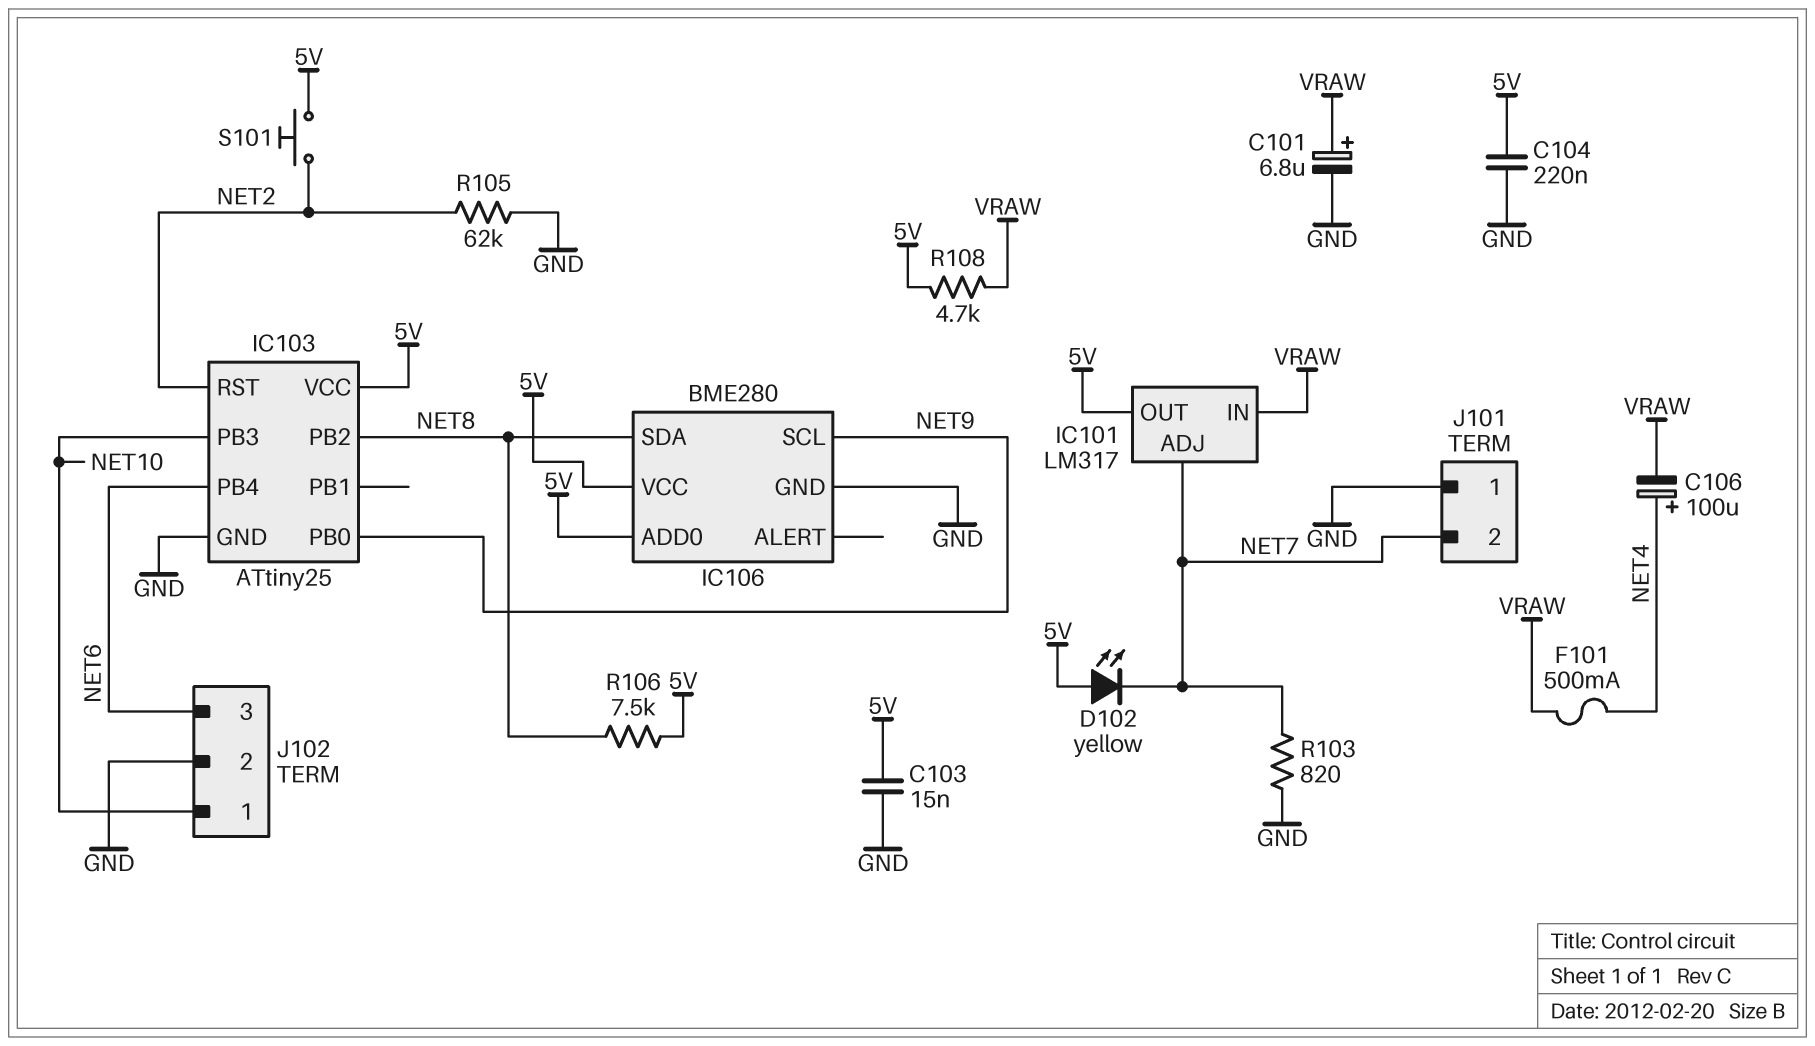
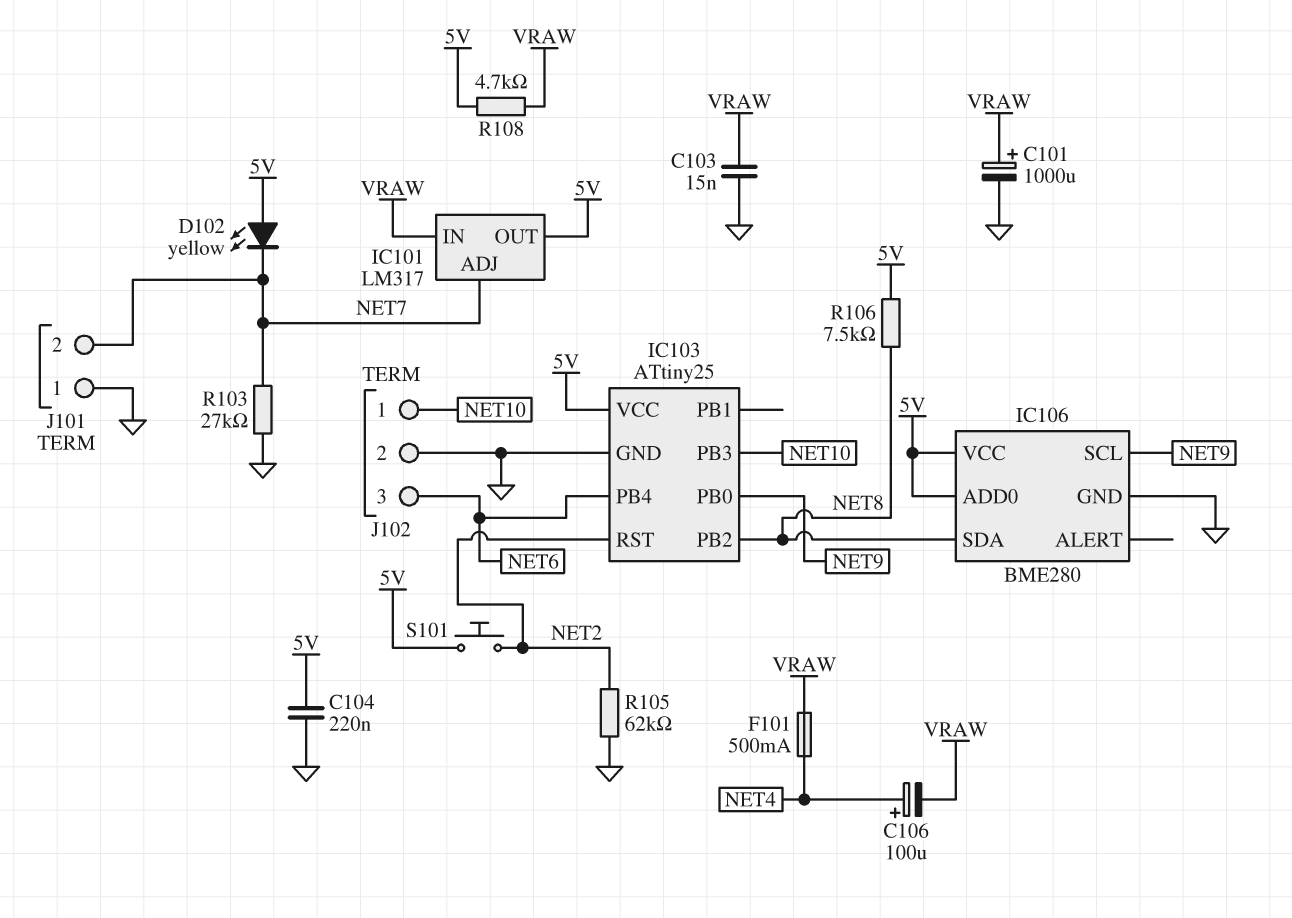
C101: 6.8uF (plus VRAW, minus GND) -> 1000uF (plus VRAW, minus GND)
C103: 15nF (5V, GND) -> 15nF (GND, VRAW)
R103: 820 (GND, NET7) -> 27k (GND, NET7)

